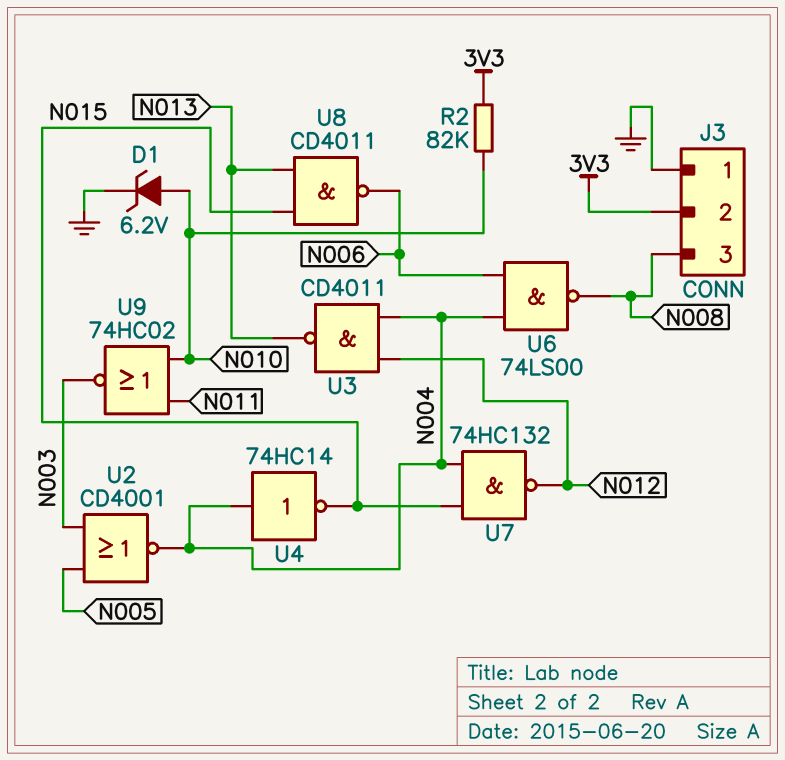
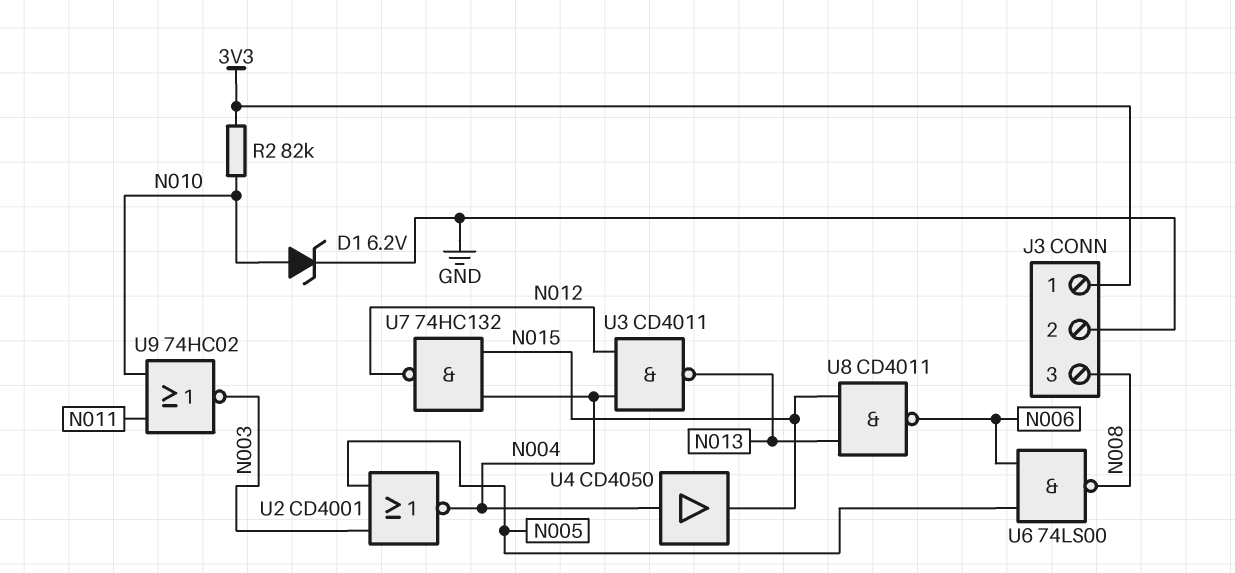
J3 pin 1: GND -> 3V3
J3 pin 2: 3V3 -> GND
U4: NOT 74HC14 (in N004, out N015) -> buffer CD4050 (in N004, out N015)
U6: NAND 74LS00 (in N004, in N006, out N008) -> NAND 74LS00 (in N005, in N006, out N008)

